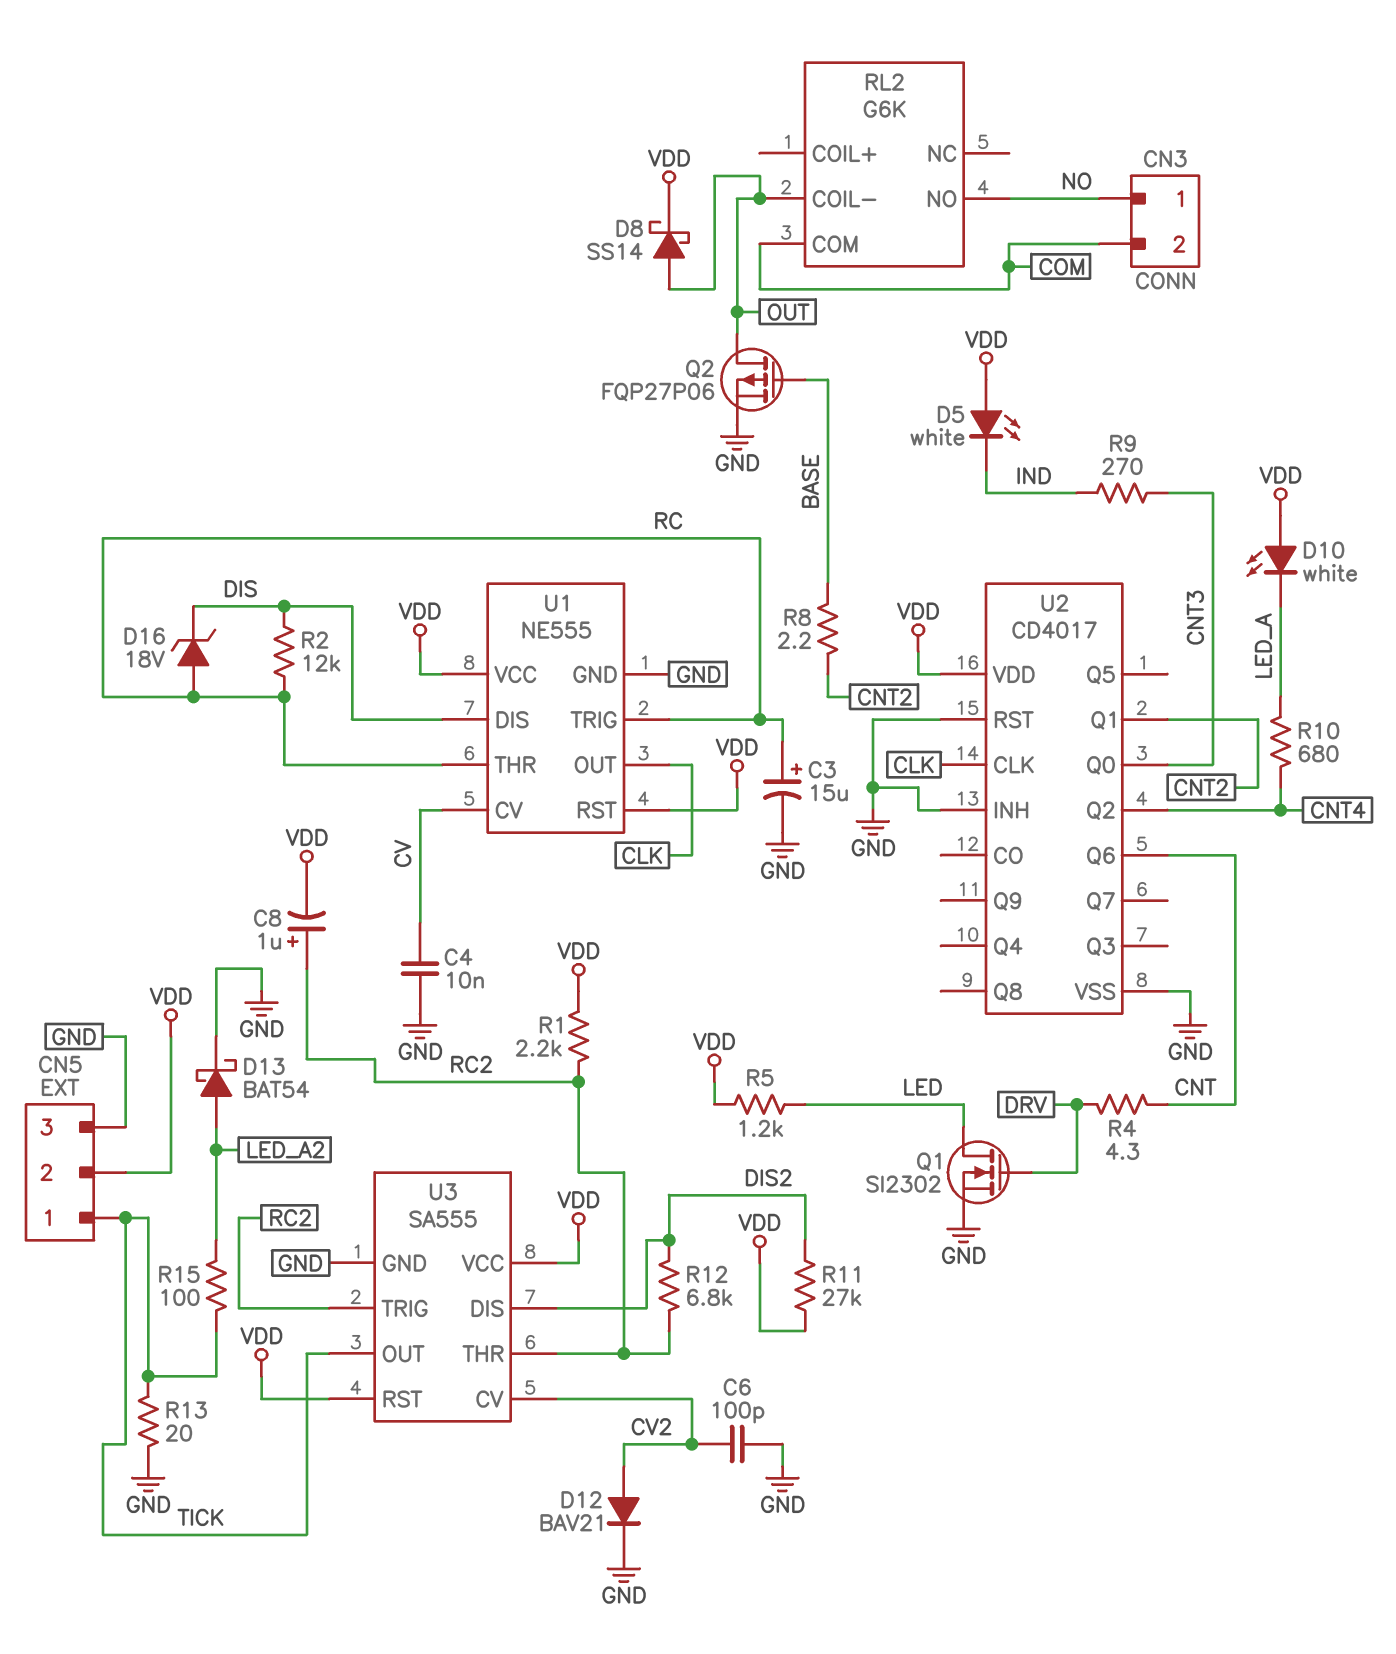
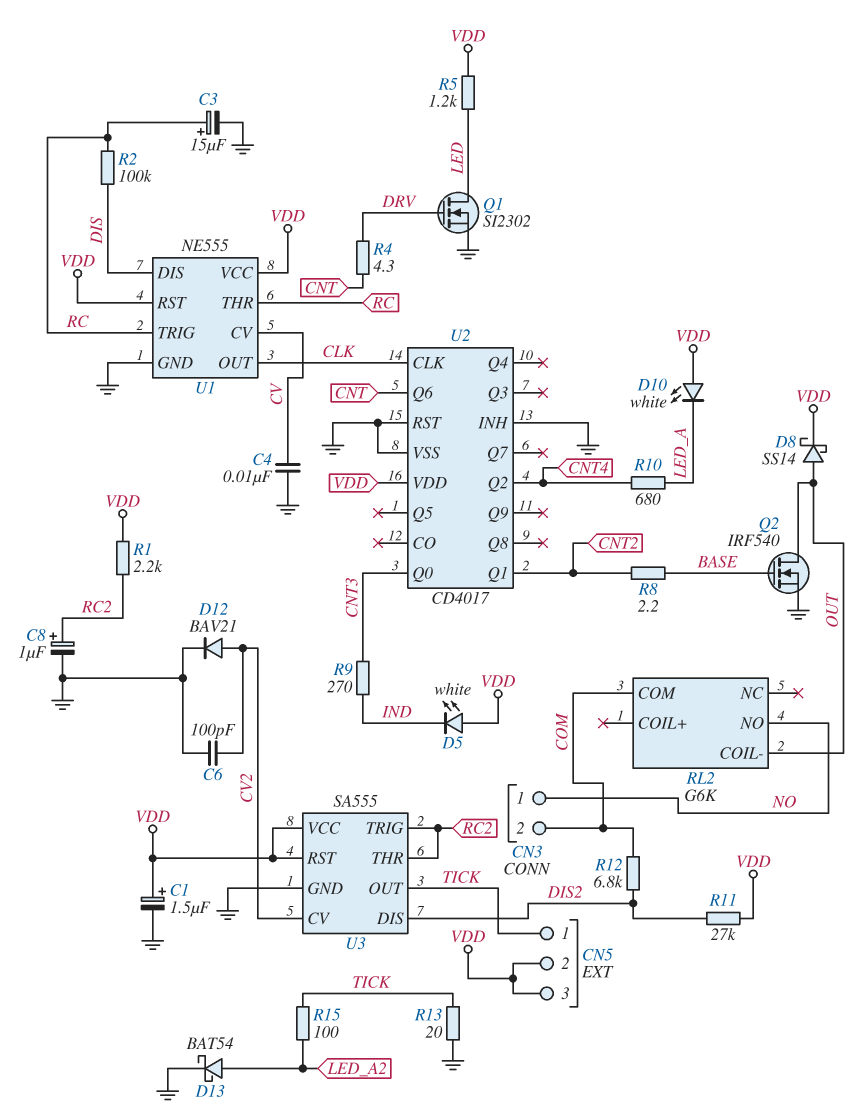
C1: none -> 1.5uF (plus VDD, minus GND)
C8: 1uF (plus RC2, minus VDD) -> 1uF (plus RC2, minus GND)
CN5 pin 3: GND -> VDD
D16: zener 18V (A RC, K DIS) -> none
Q2: PMOS FQP27P06 (G BASE, D OUT, S GND) -> NMOS IRF540 (G BASE, D OUT, S GND)
R2: 12k (DIS, RC) -> 100k (DIS, RC)
R12: 6.8k (DIS2, RC2) -> 6.8k (COM, DIS2)

